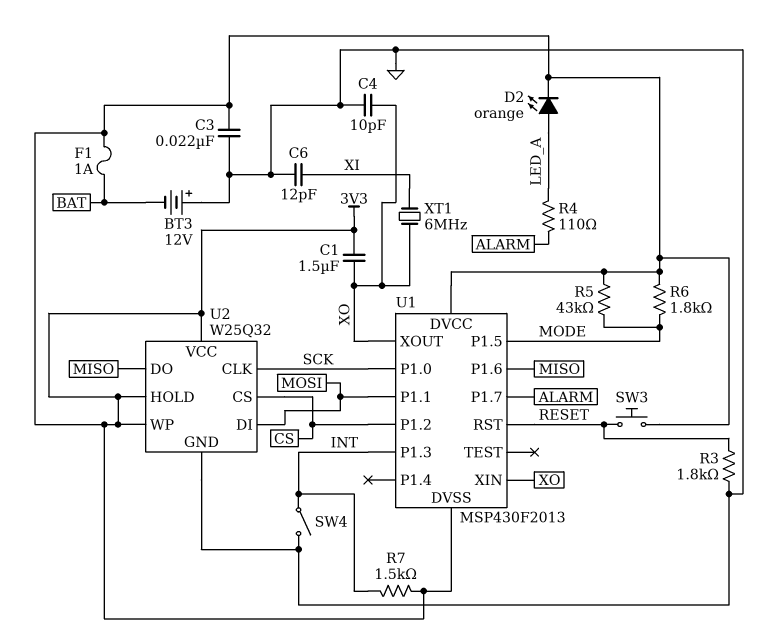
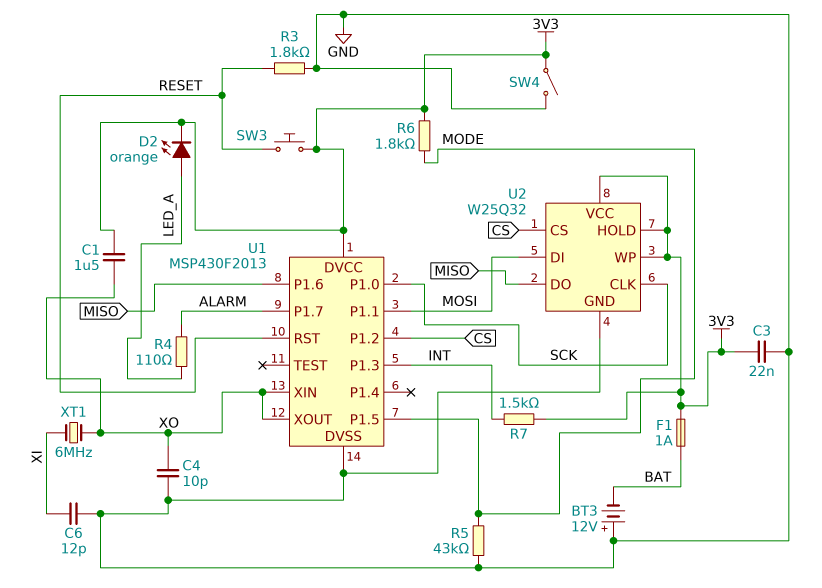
R5: 43k (3V3, MODE) -> 43k (GND, MODE)
SW4: switch (GND, INT) -> switch (3V3, GND)
U1 pin DVSS: 3V3 -> GND

